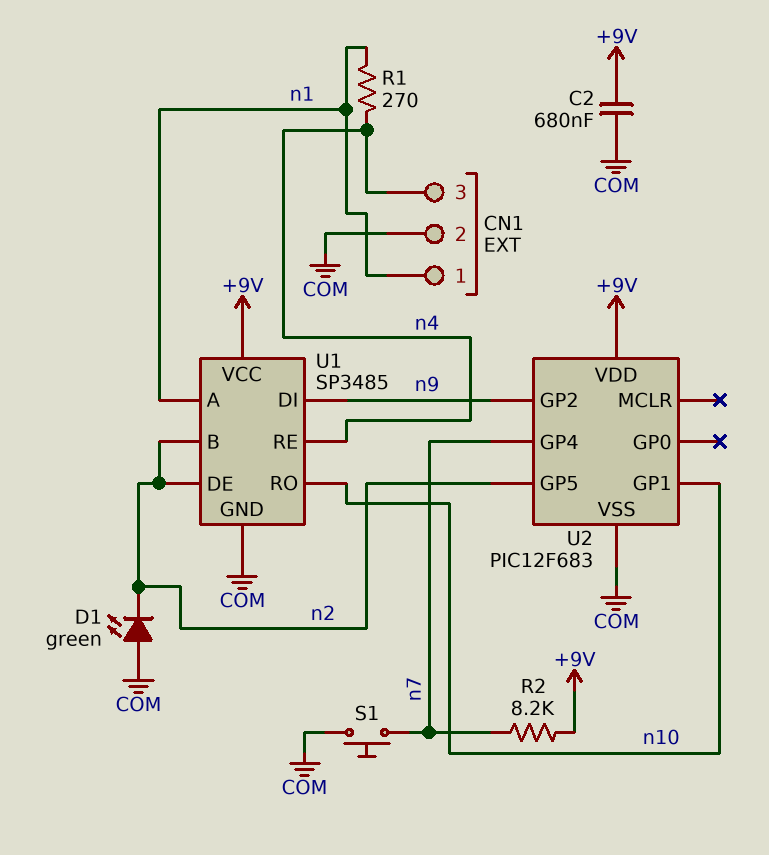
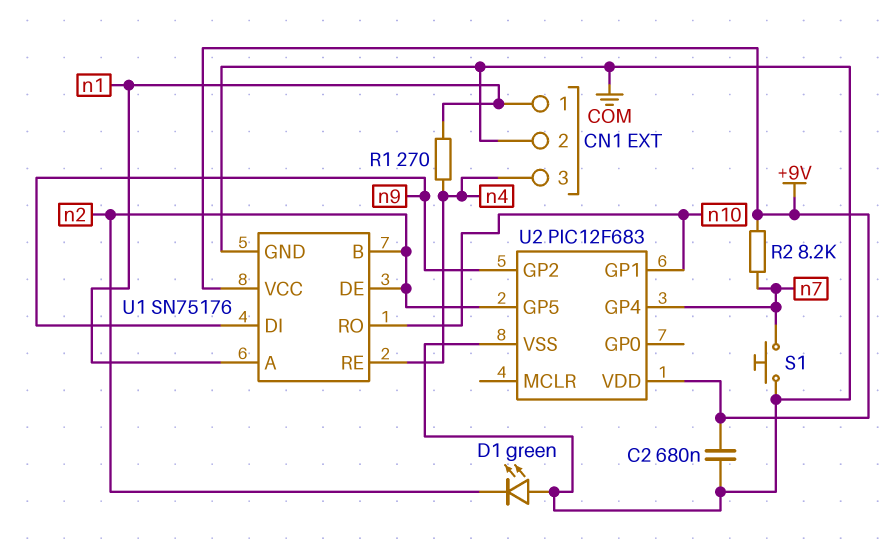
U1: SP3485 -> SN75176

